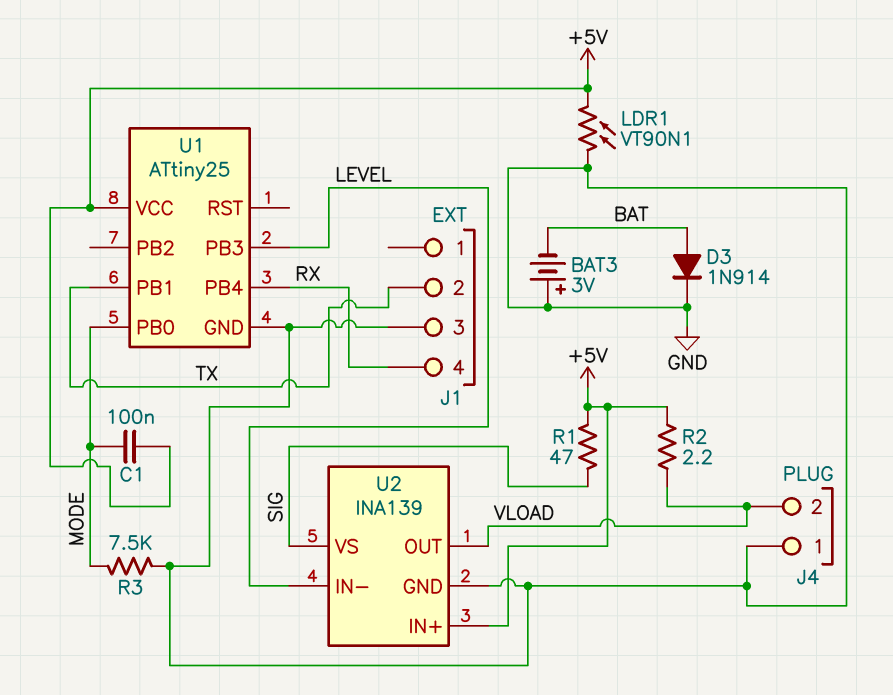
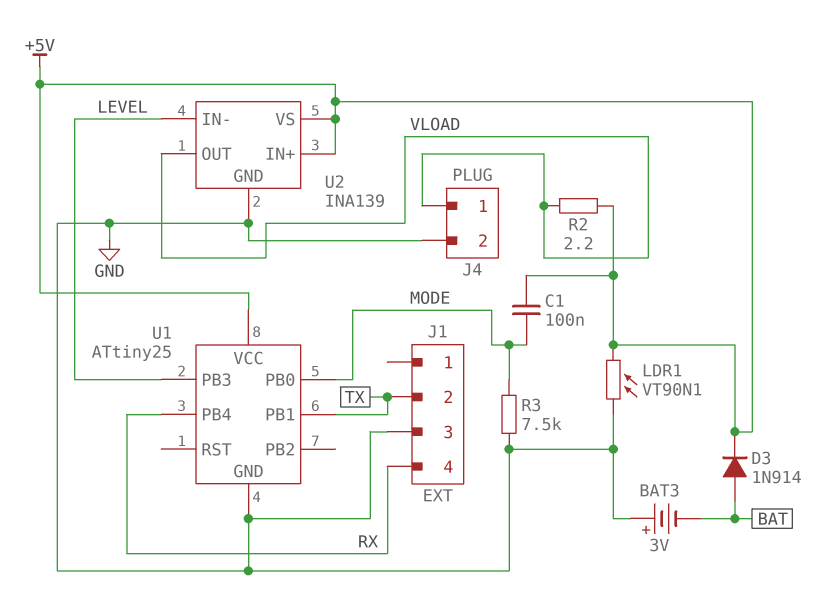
D3: diode 1N914 (A BAT, K GND) -> diode 1N914 (A BAT, K +5V)
J4 pin 1: GND -> VLOAD
J4 pin 2: VLOAD -> GND
R1: 47 (+5V, SIG) -> none
U2 pin VS: SIG -> +5V

